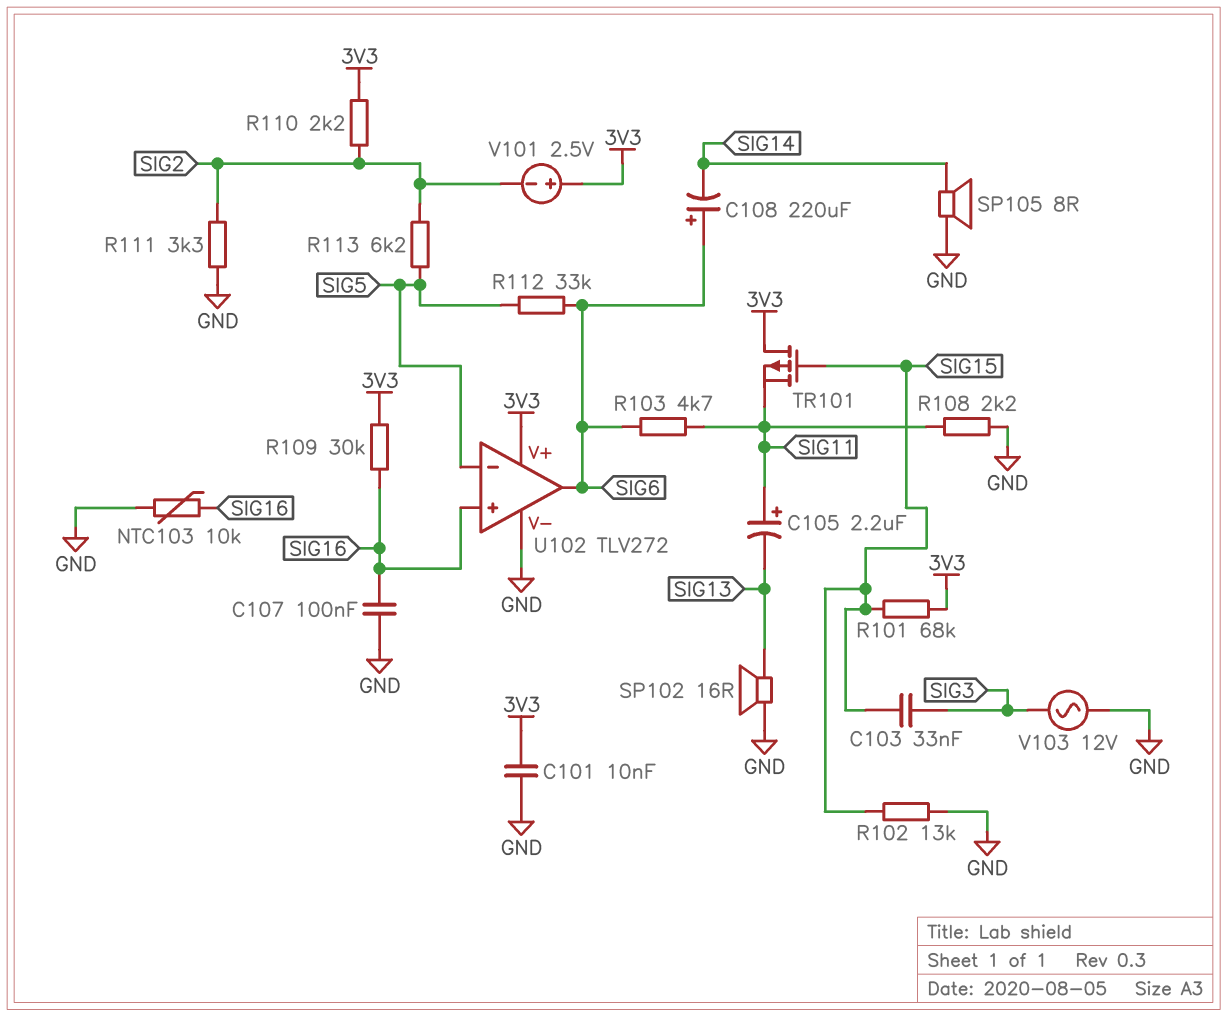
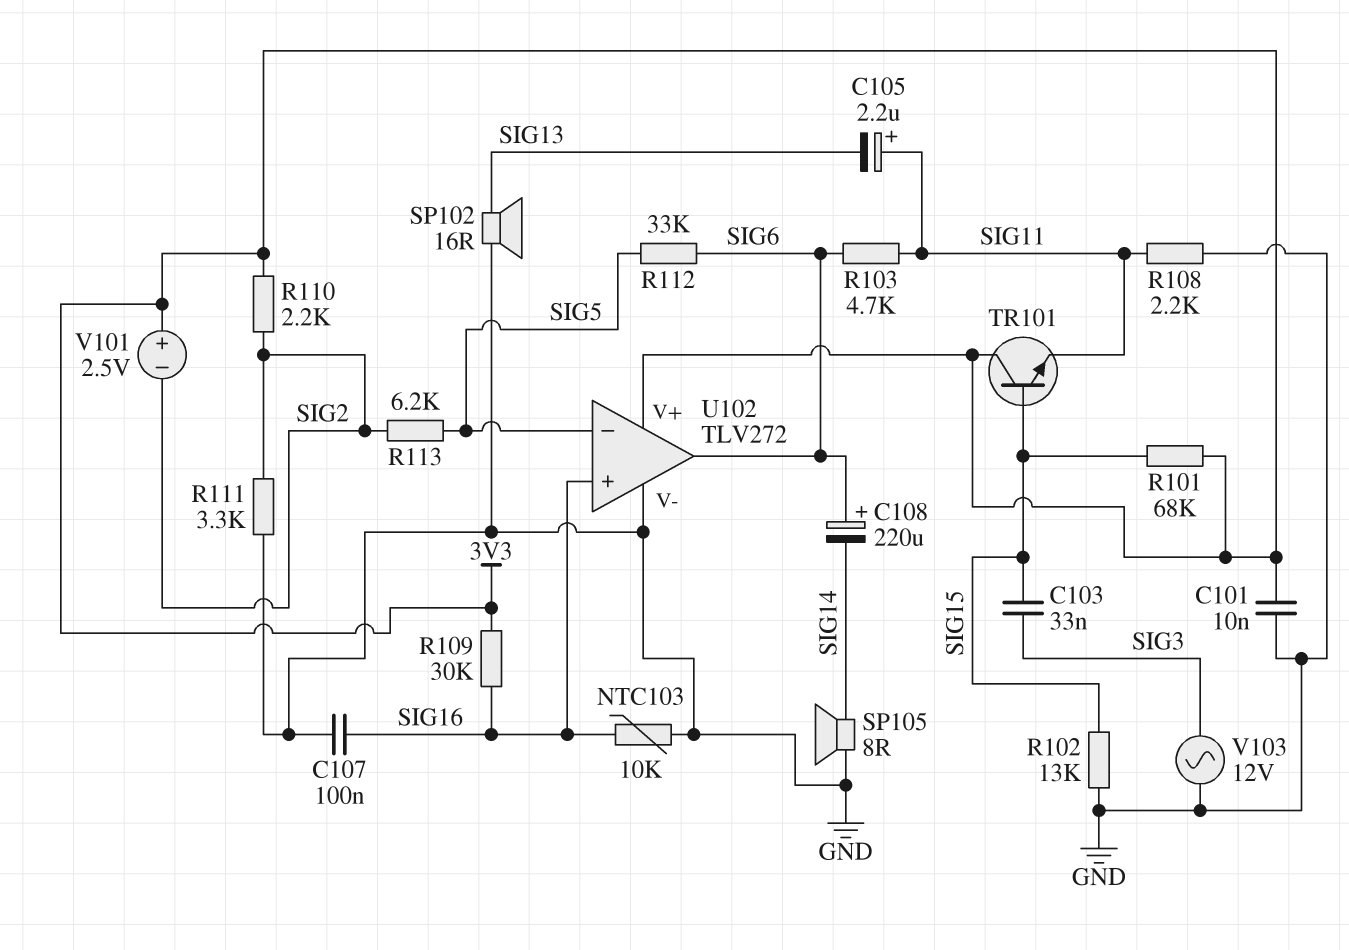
TR101: PMOS (G SIG15, D 3V3, S SIG11) -> NPN (B SIG15, C 3V3, E SIG11)

